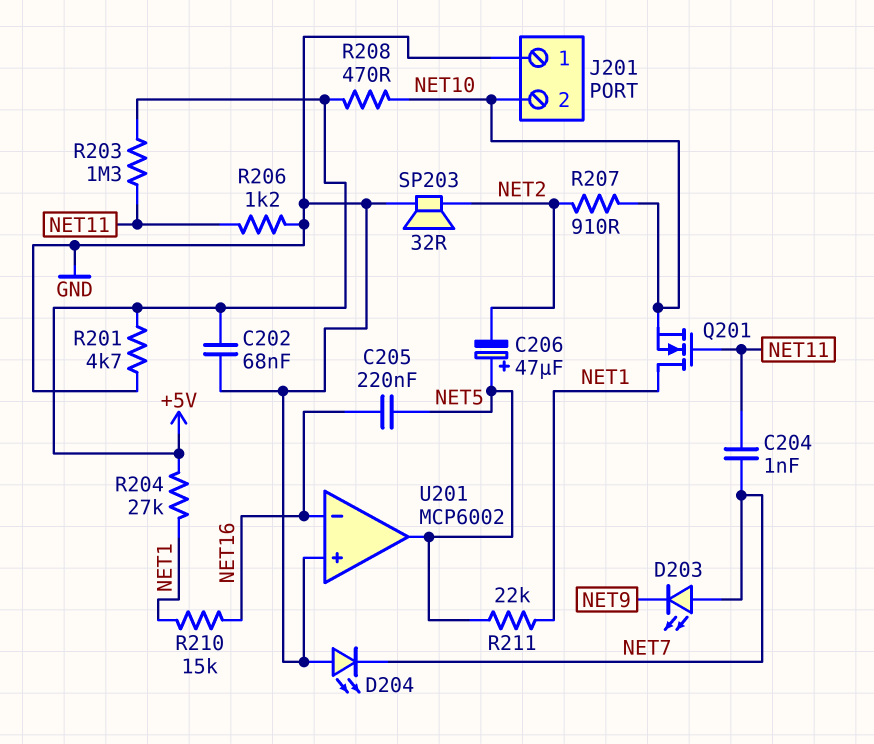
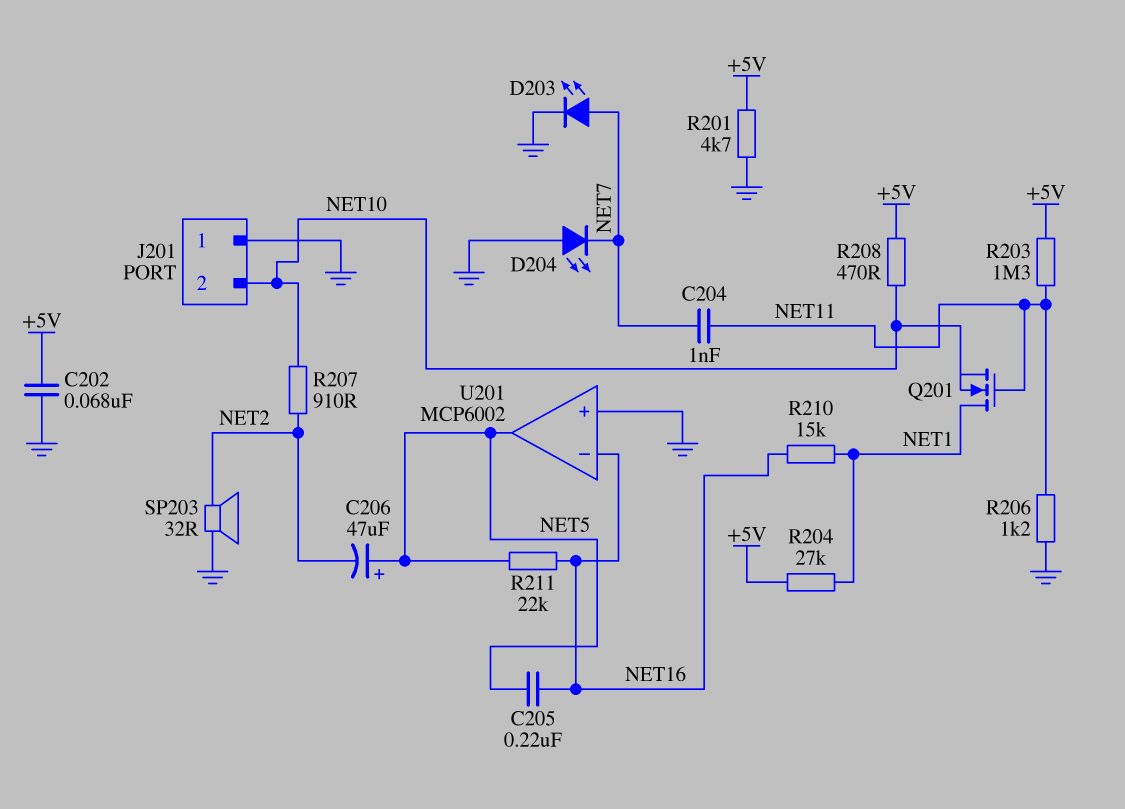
D203: LED (A NET7, K NET9) -> LED (A NET7, K GND)
R211: 22k (NET1, NET5) -> 22k (NET5, NET16)

